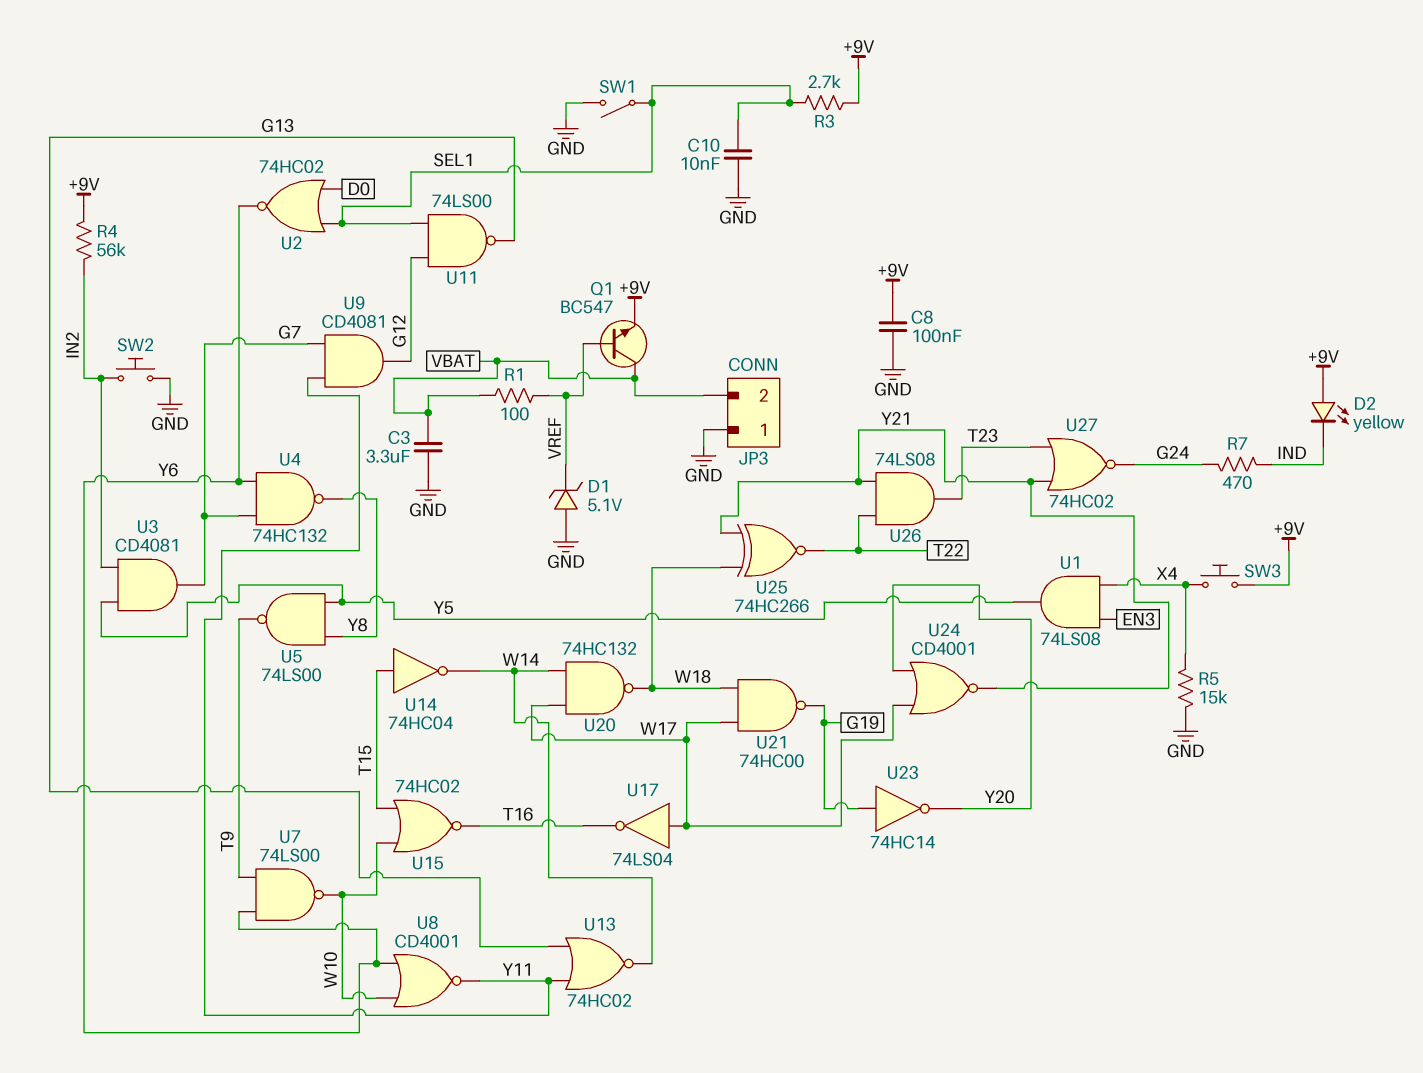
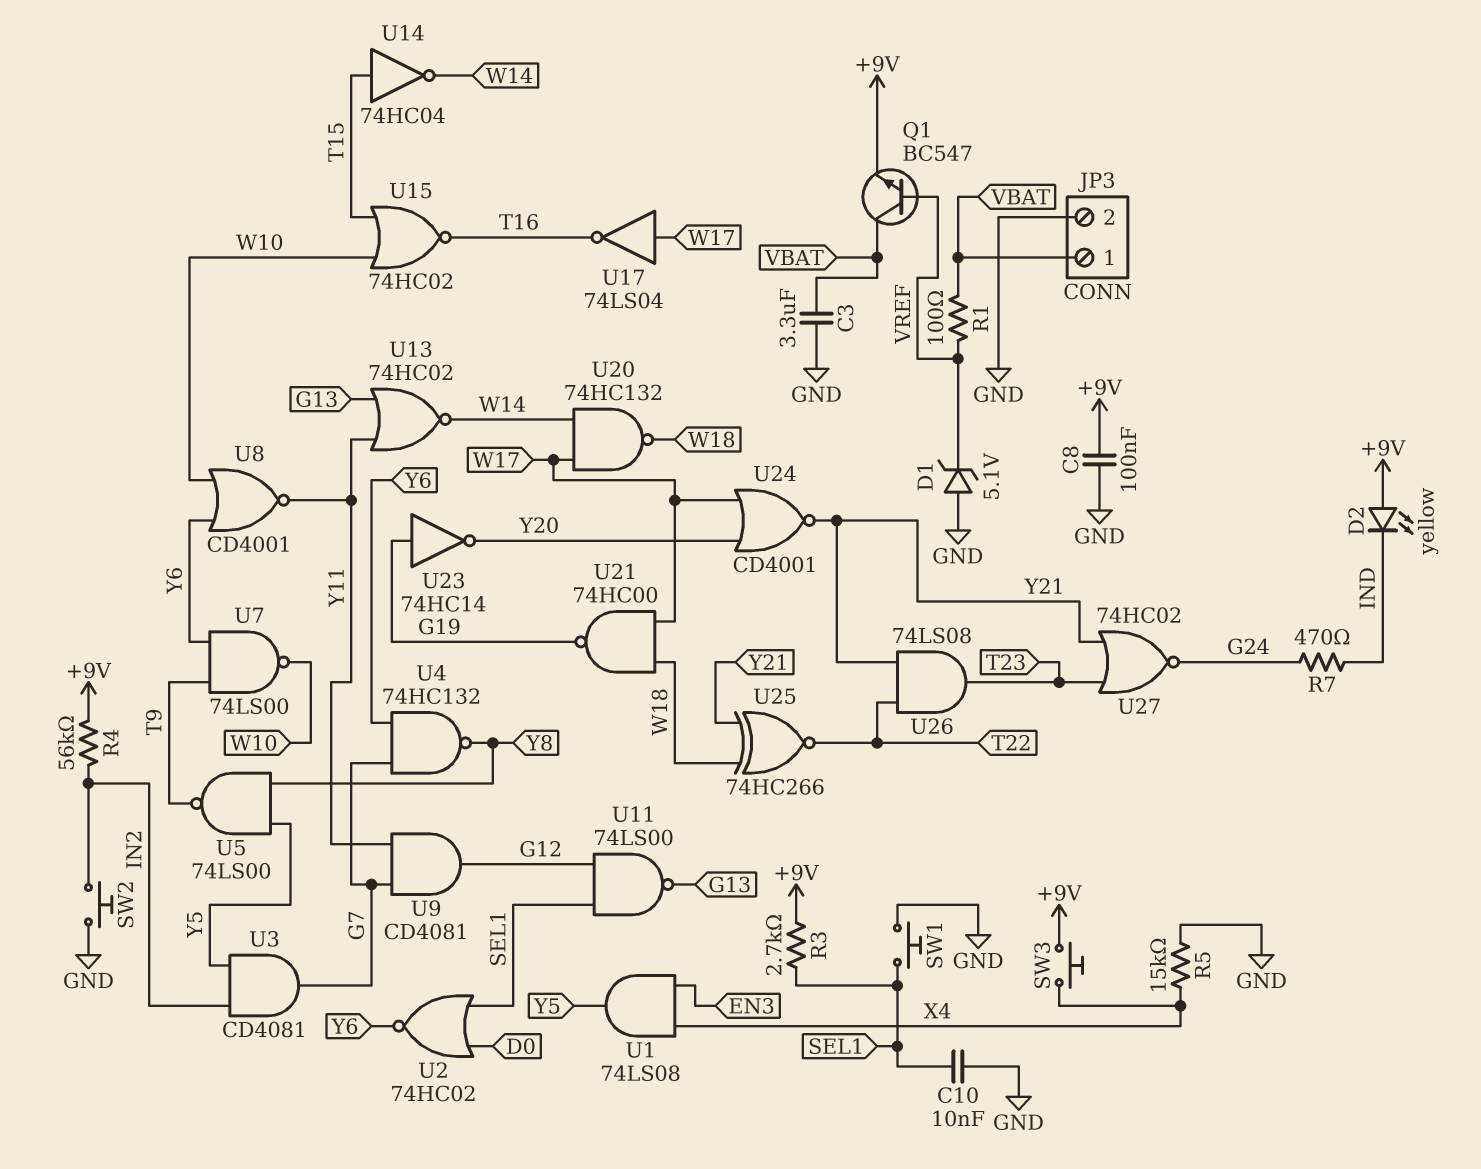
JP3 pin 1: GND -> VBAT
JP3 pin 2: VBAT -> GND
SW1: switch (GND, SEL1) -> button (GND, SEL1)

